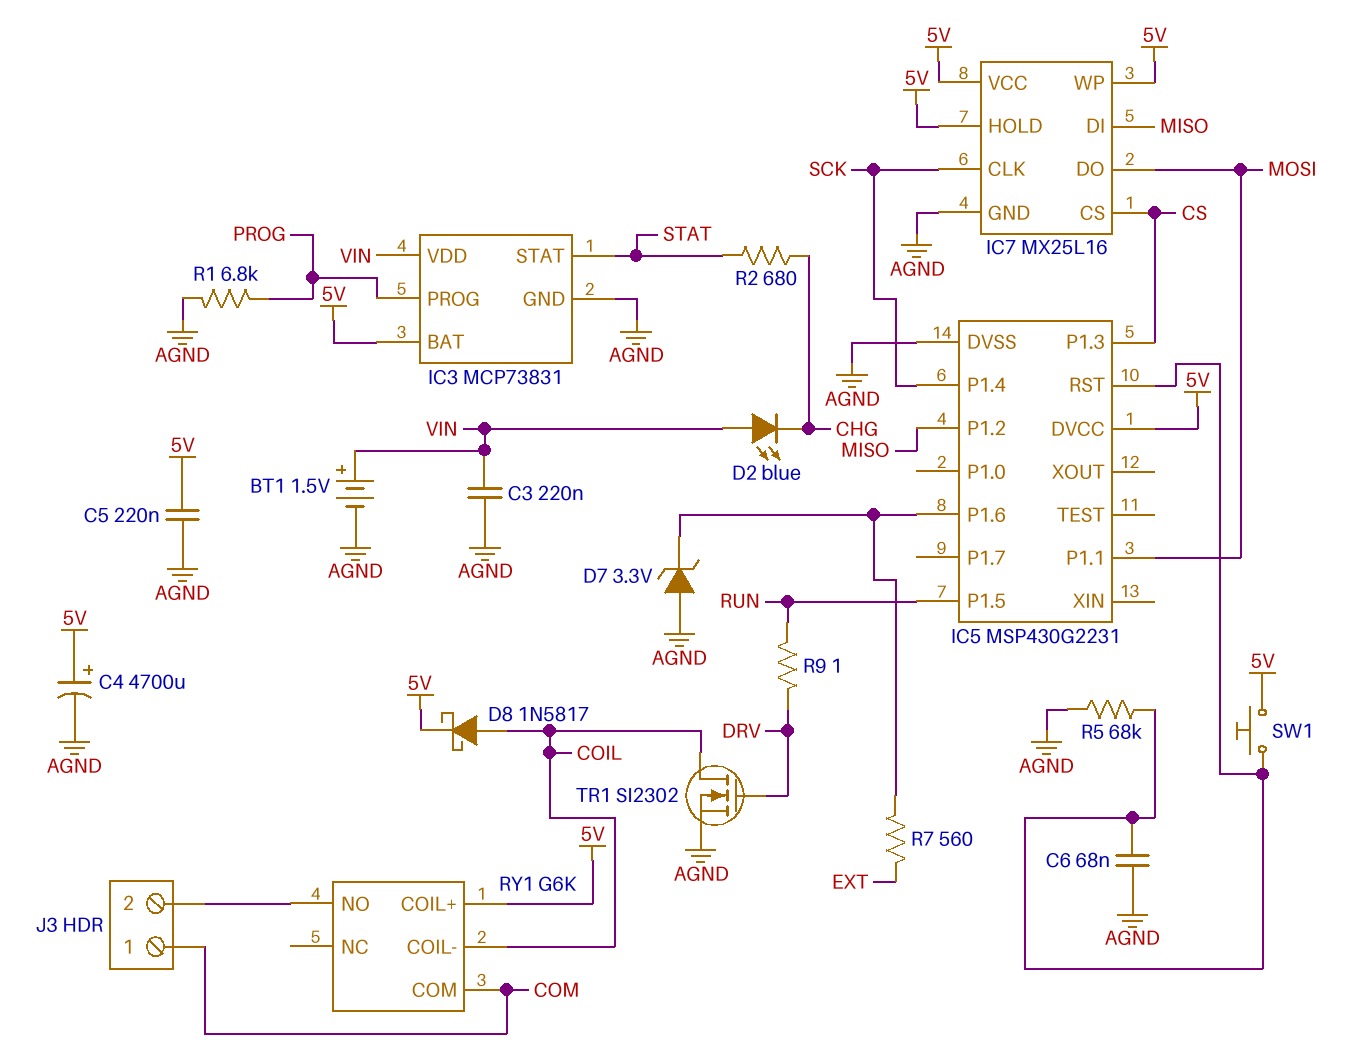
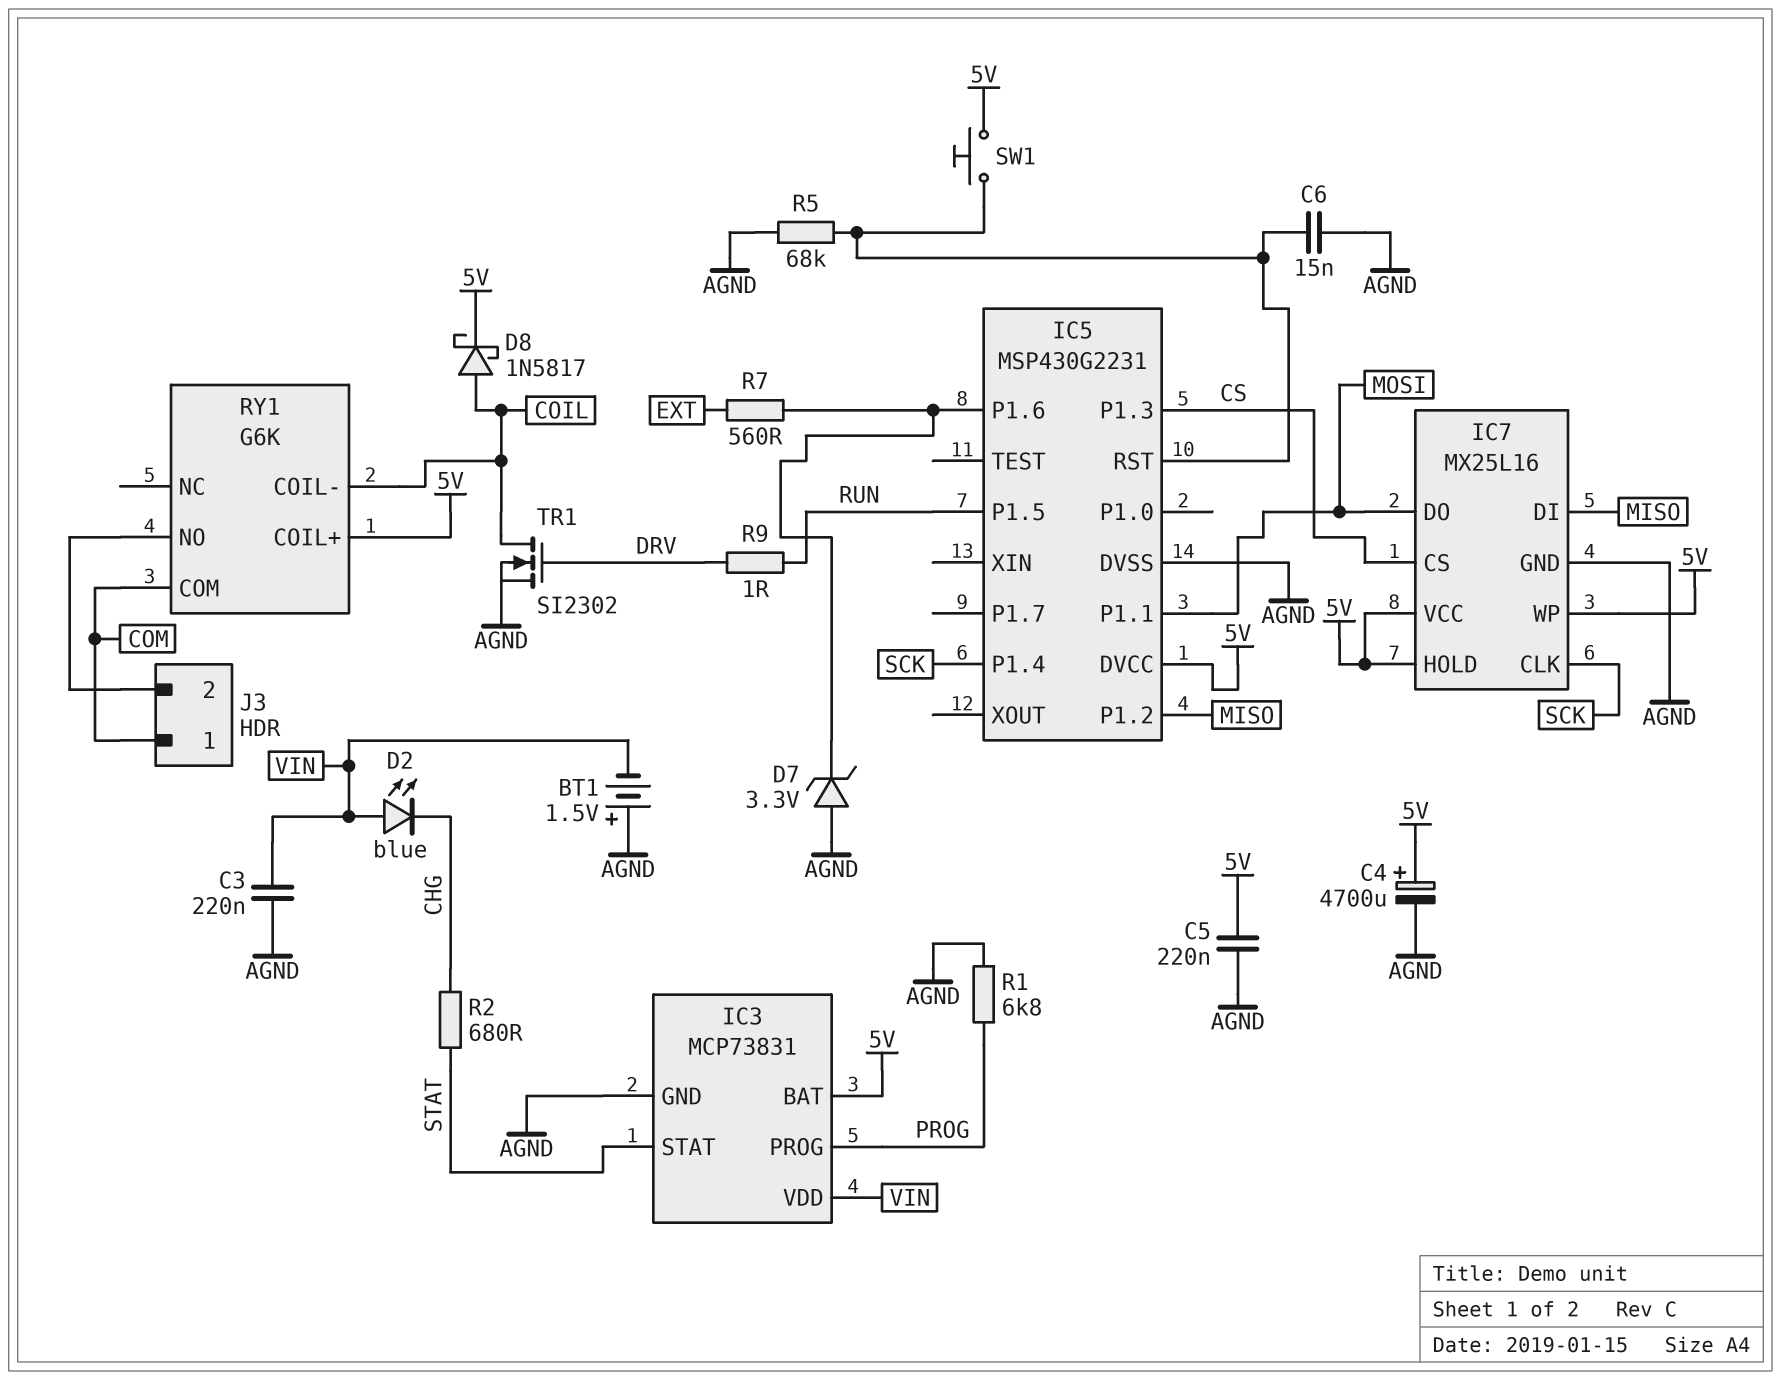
BT1: 1.5V (plus VIN, minus AGND) -> 1.5V (plus AGND, minus VIN)
C6: 68nF (AGND, IC5/RST) -> 15nF (AGND, IC5/RST)

